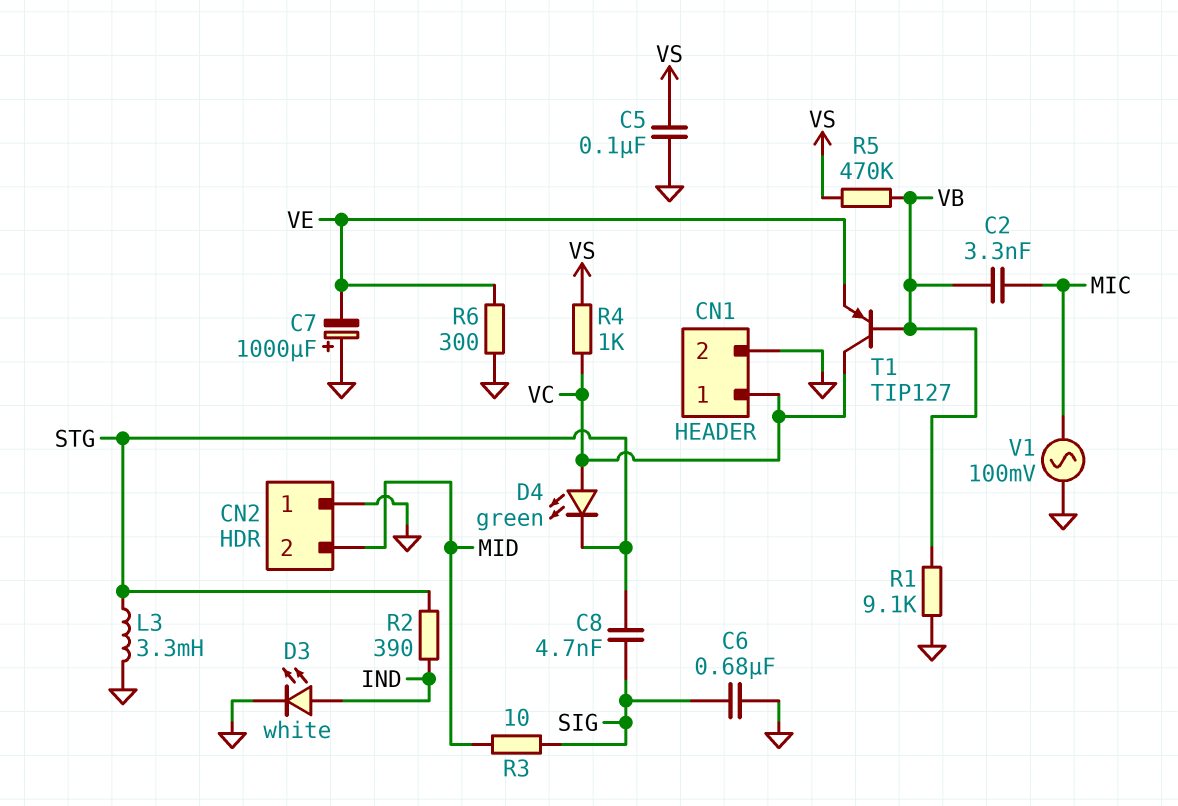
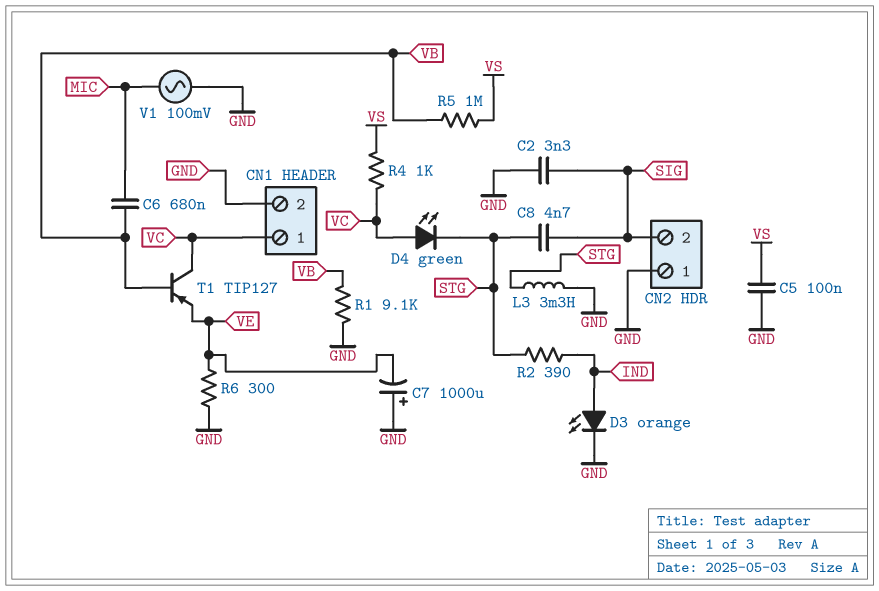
C2: 3.3nF (MIC, VB) -> 3.3nF (GND, SIG)
C6: 680nF (GND, SIG) -> 680nF (MIC, VB)
CN2 pin 2: MID -> SIG
D3: LED white (A IND, K GND) -> LED orange (A IND, K GND)
R3: 10 (MID, SIG) -> none
R5: 470k (VB, VS) -> 1M (VB, VS)

